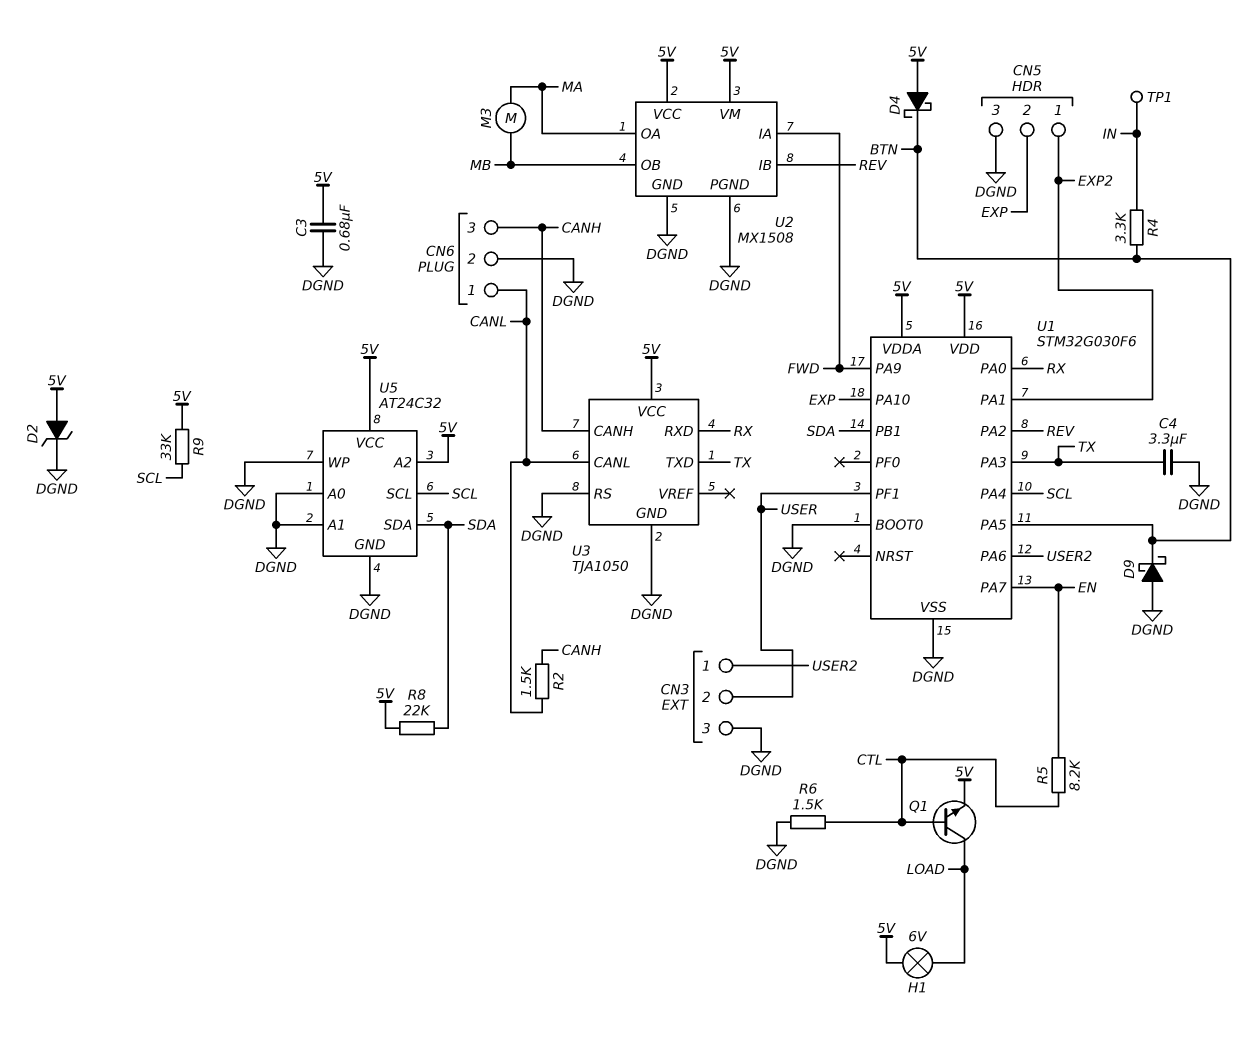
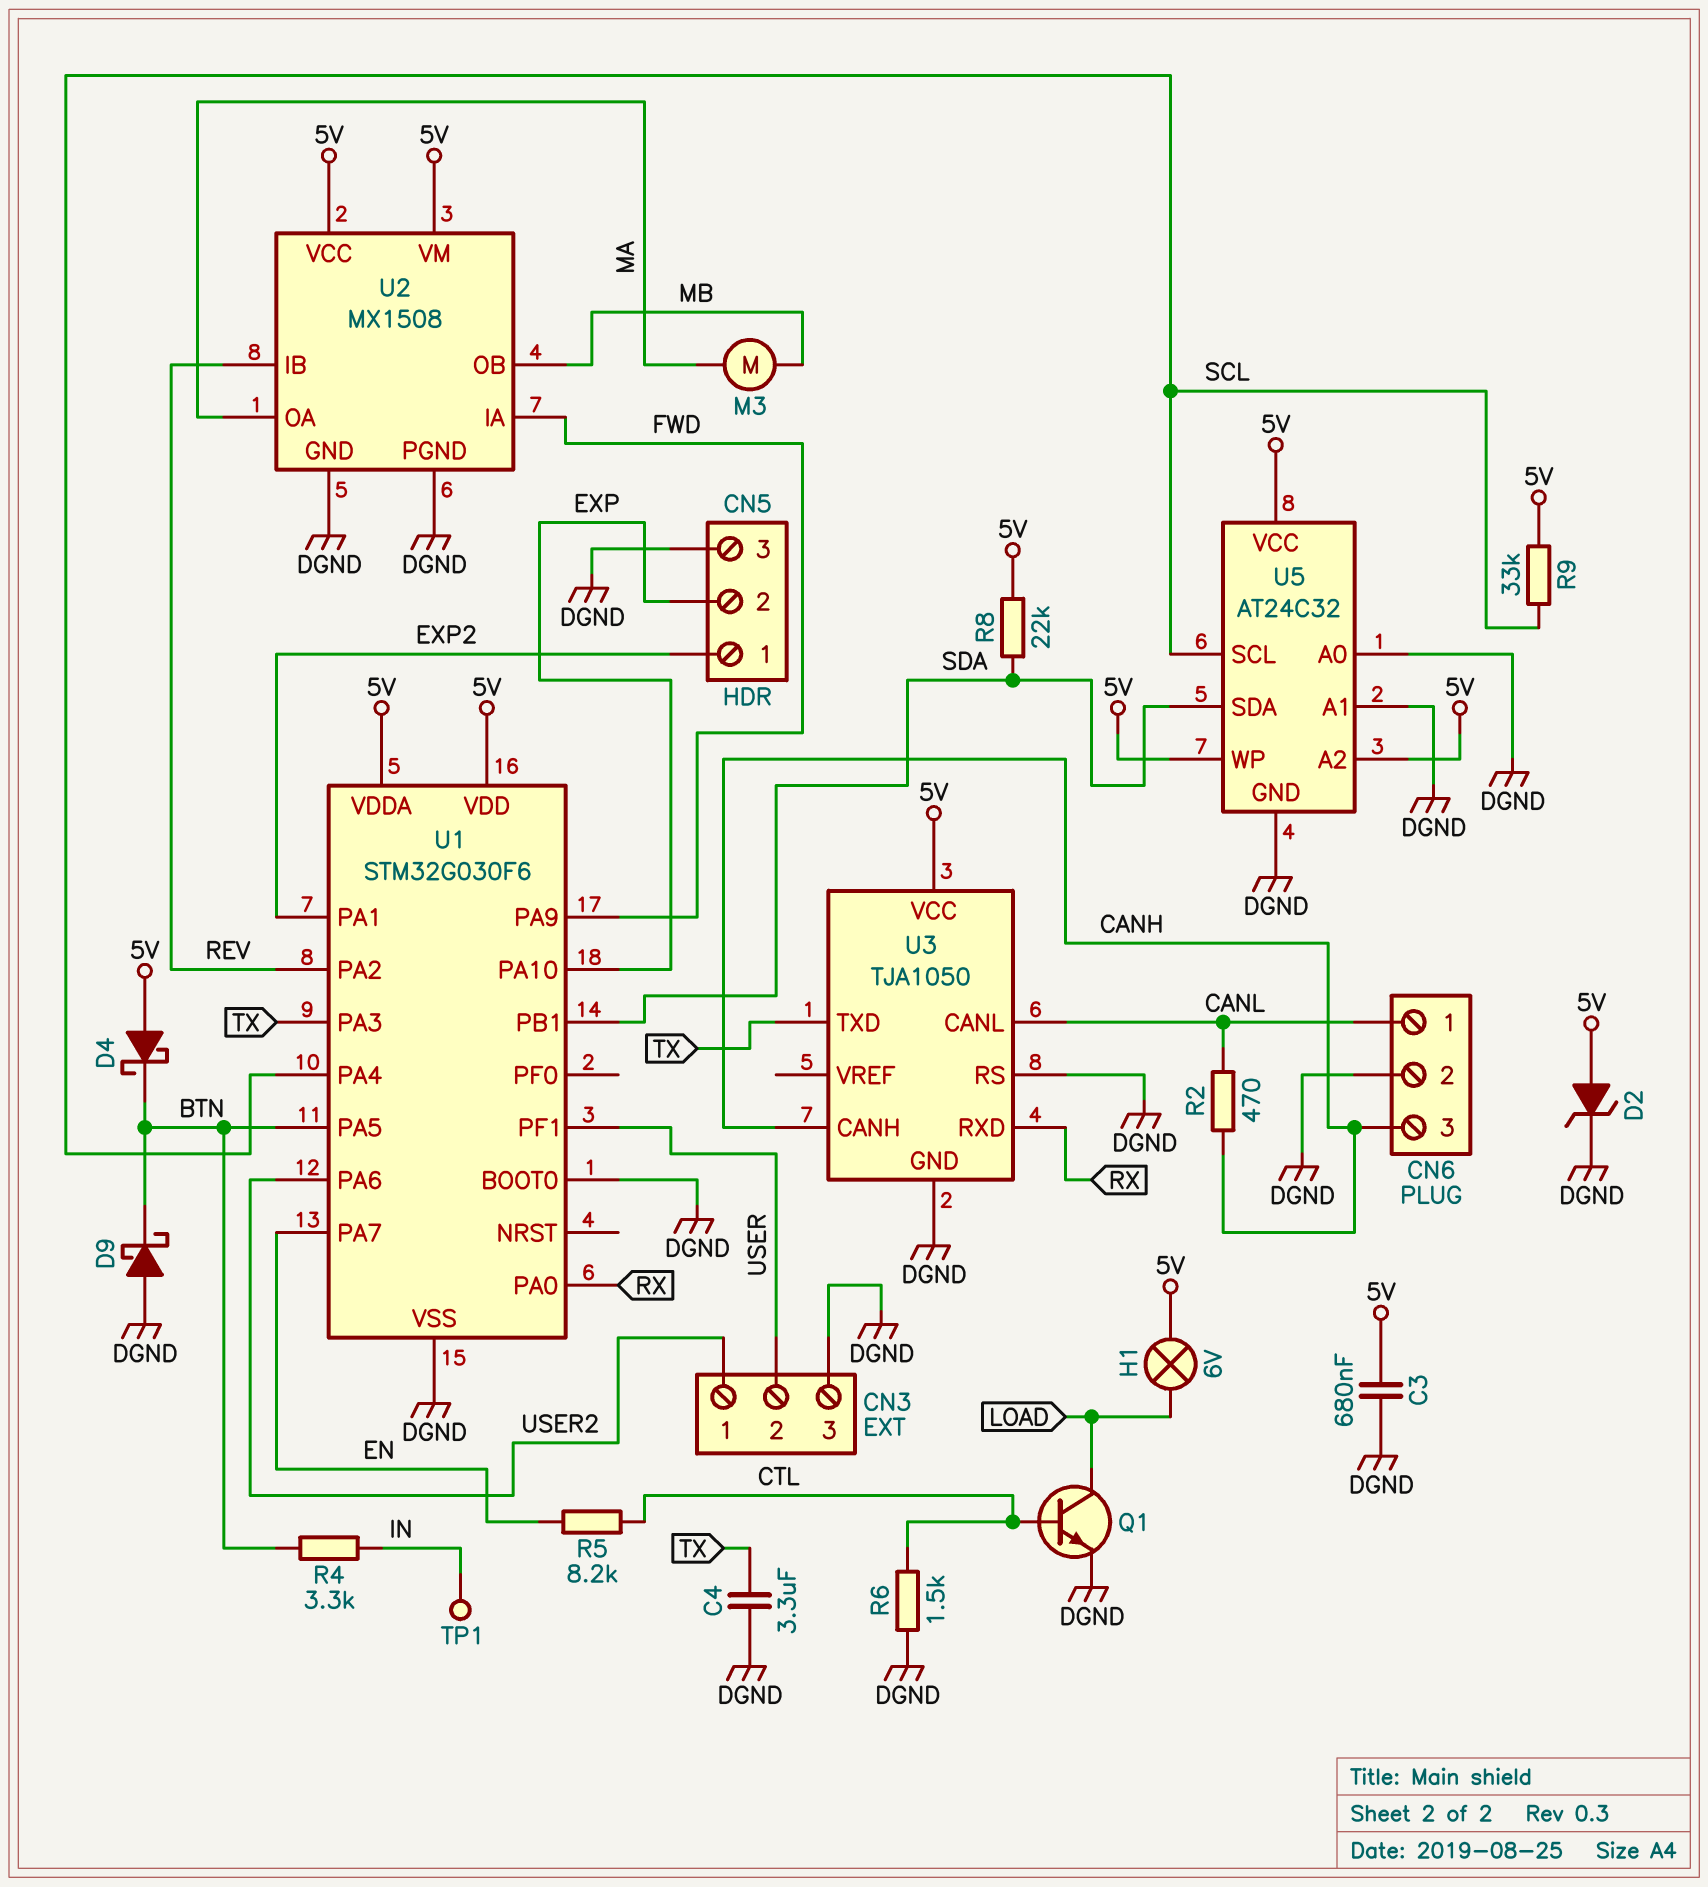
Q1: NPN (B CTL, C LOAD, E 5V) -> NPN (B CTL, C LOAD, E DGND)
R2: 1.5k (CANH, CANL) -> 470 (CANH, CANL)
U5 pin WP: DGND -> 5V

